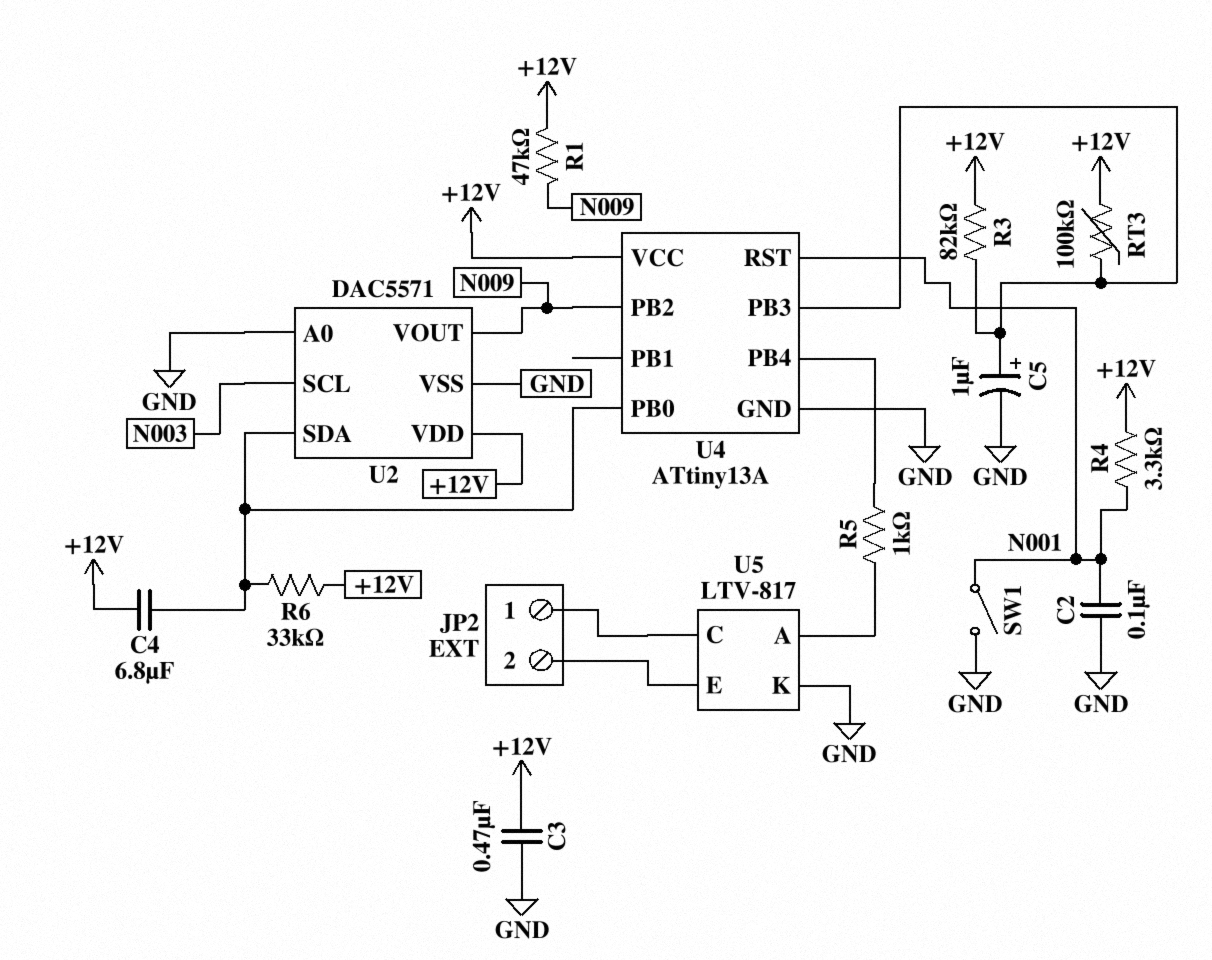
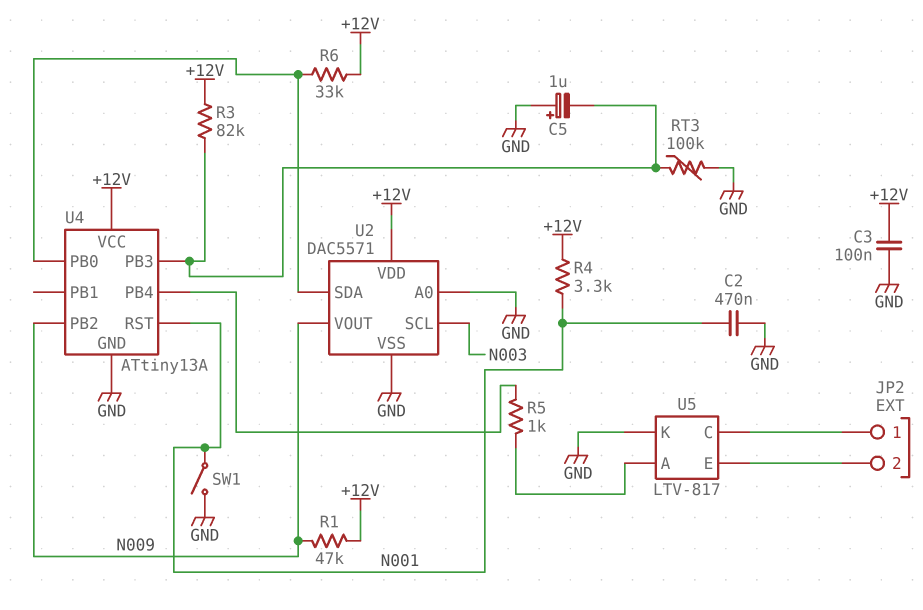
C2: 100nF (GND, N001) -> 470nF (GND, N001)
C3: 470nF (+12V, GND) -> 100nF (+12V, GND)
C4: 6.8uF (+12V, U2/SDA) -> none
C5: 1uF (plus U4/PB3, minus GND) -> 1uF (plus GND, minus U4/PB3)
RT3: 100k (+12V, U4/PB3) -> 100k (GND, U4/PB3)

